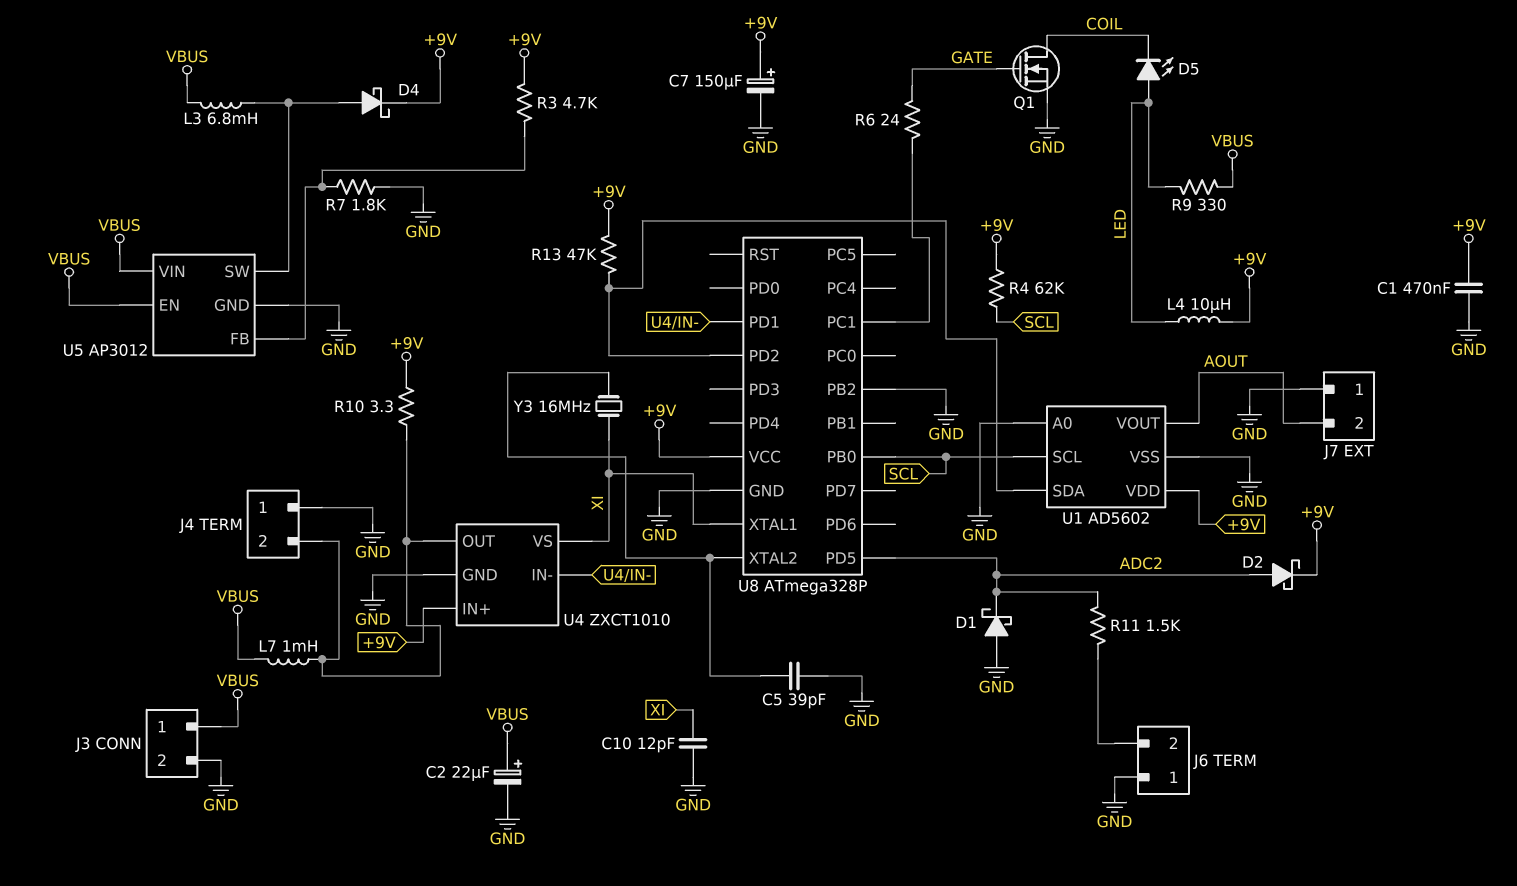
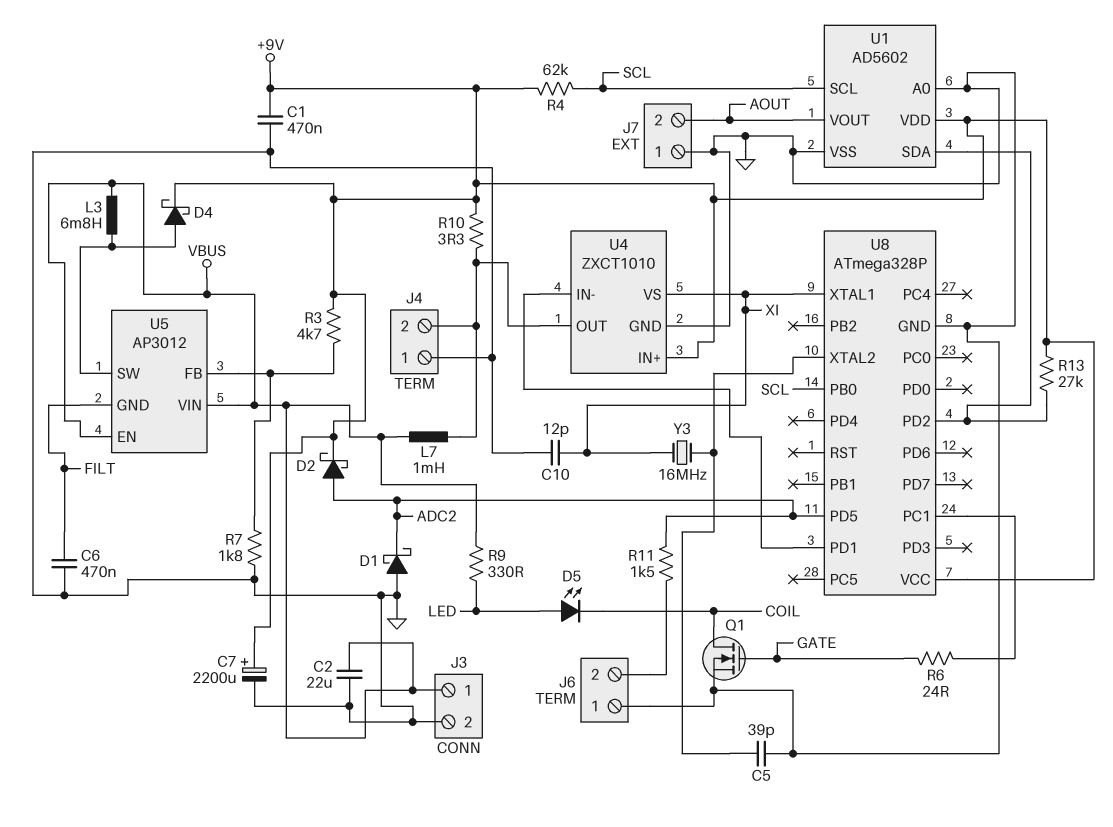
C2: 22uF (plus VBUS, minus GND) -> 22uF (GND, VBUS)
C6: none -> 470nF (FILT, GND)
C7: 150uF (plus +9V, minus GND) -> 2200uF (plus +9V, minus GND)
L4: 10uH (+9V, LED) -> none
R13: 47k (+9V, U1/SDA) -> 27k (+9V, U1/SDA)
U5 pin GND: GND -> FILT
U8 pin PB2: GND -> none

